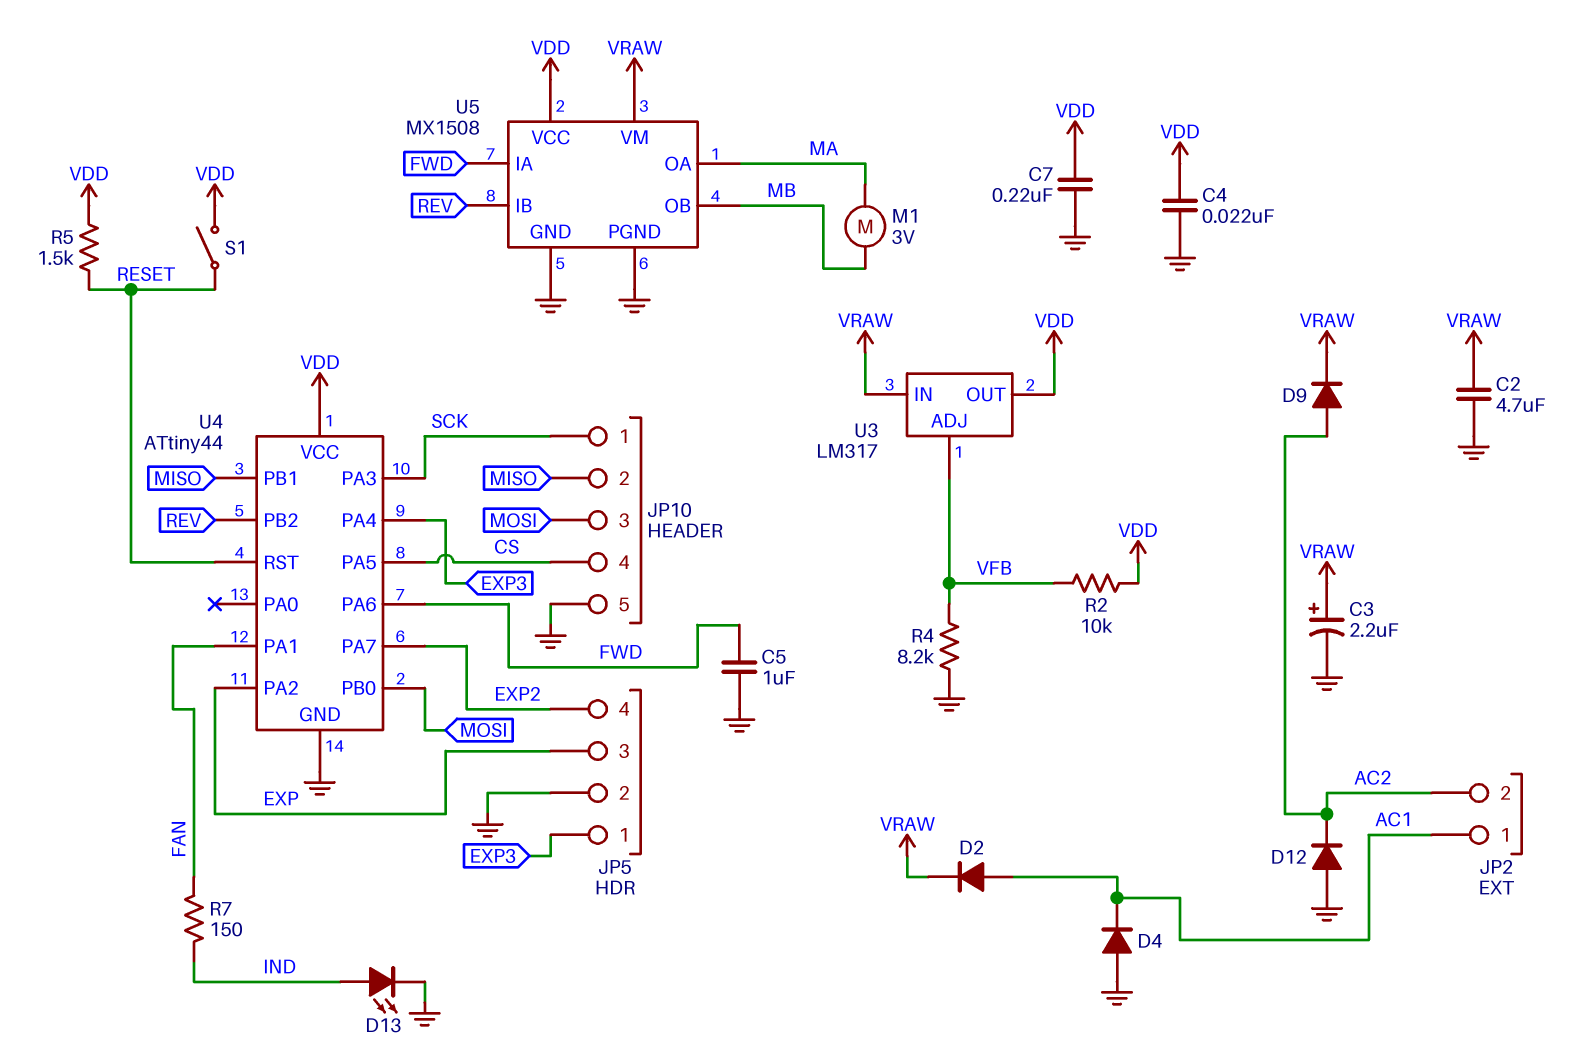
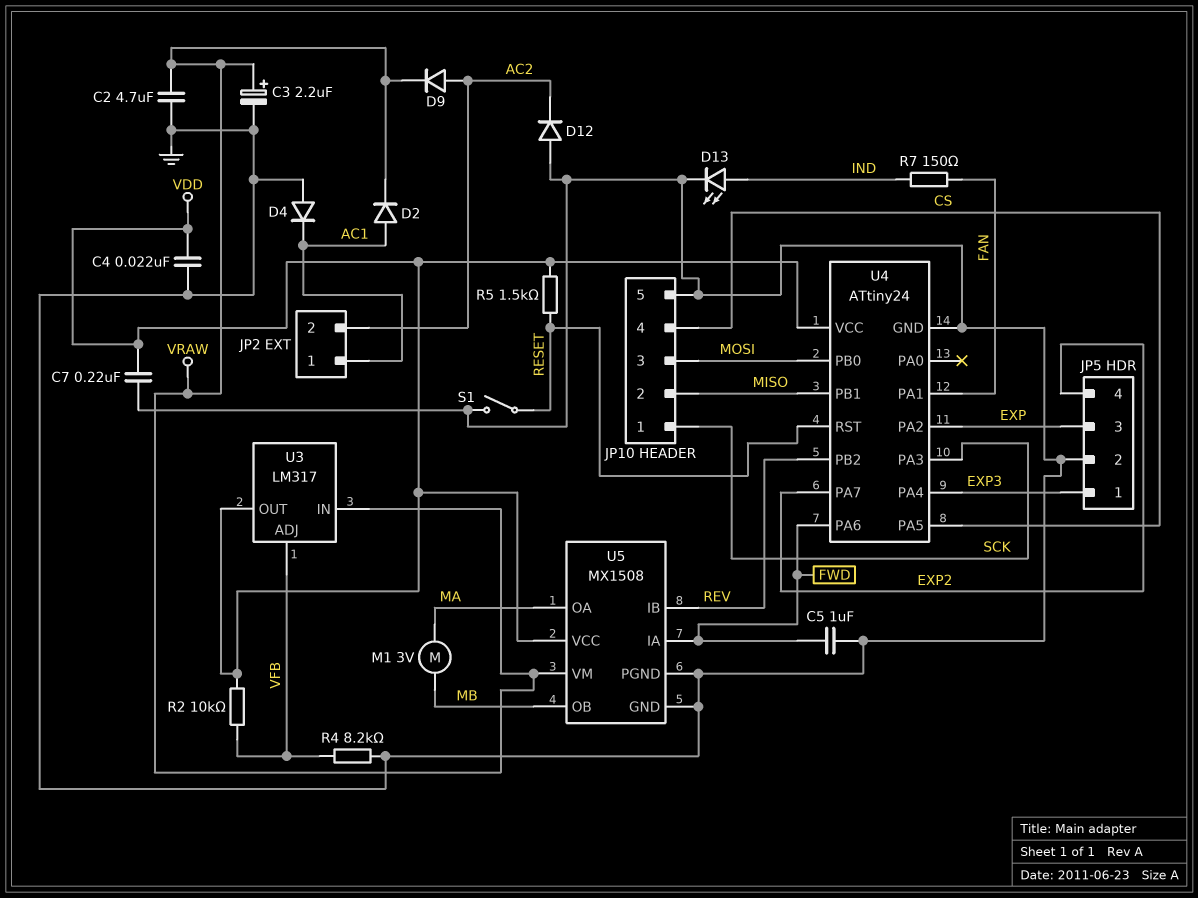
S1: switch (RESET, VDD) -> switch (GND, RESET)
U4: ATtiny44 -> ATtiny24

